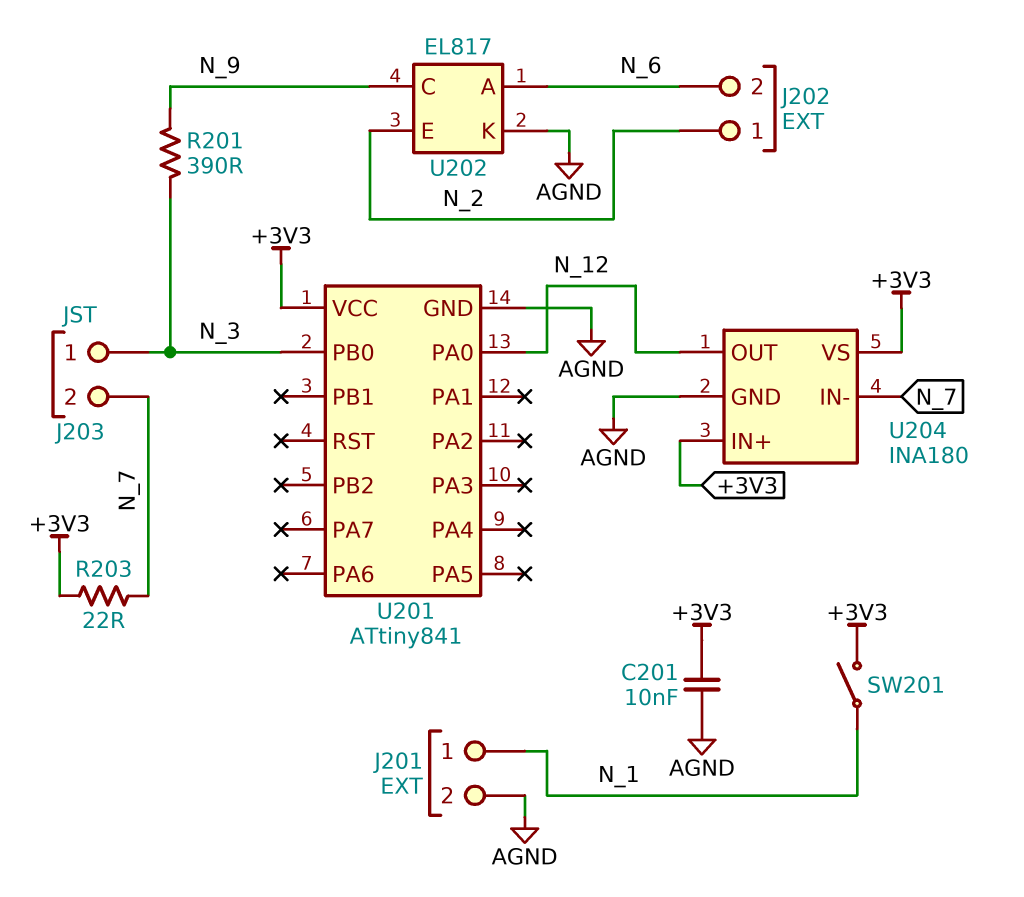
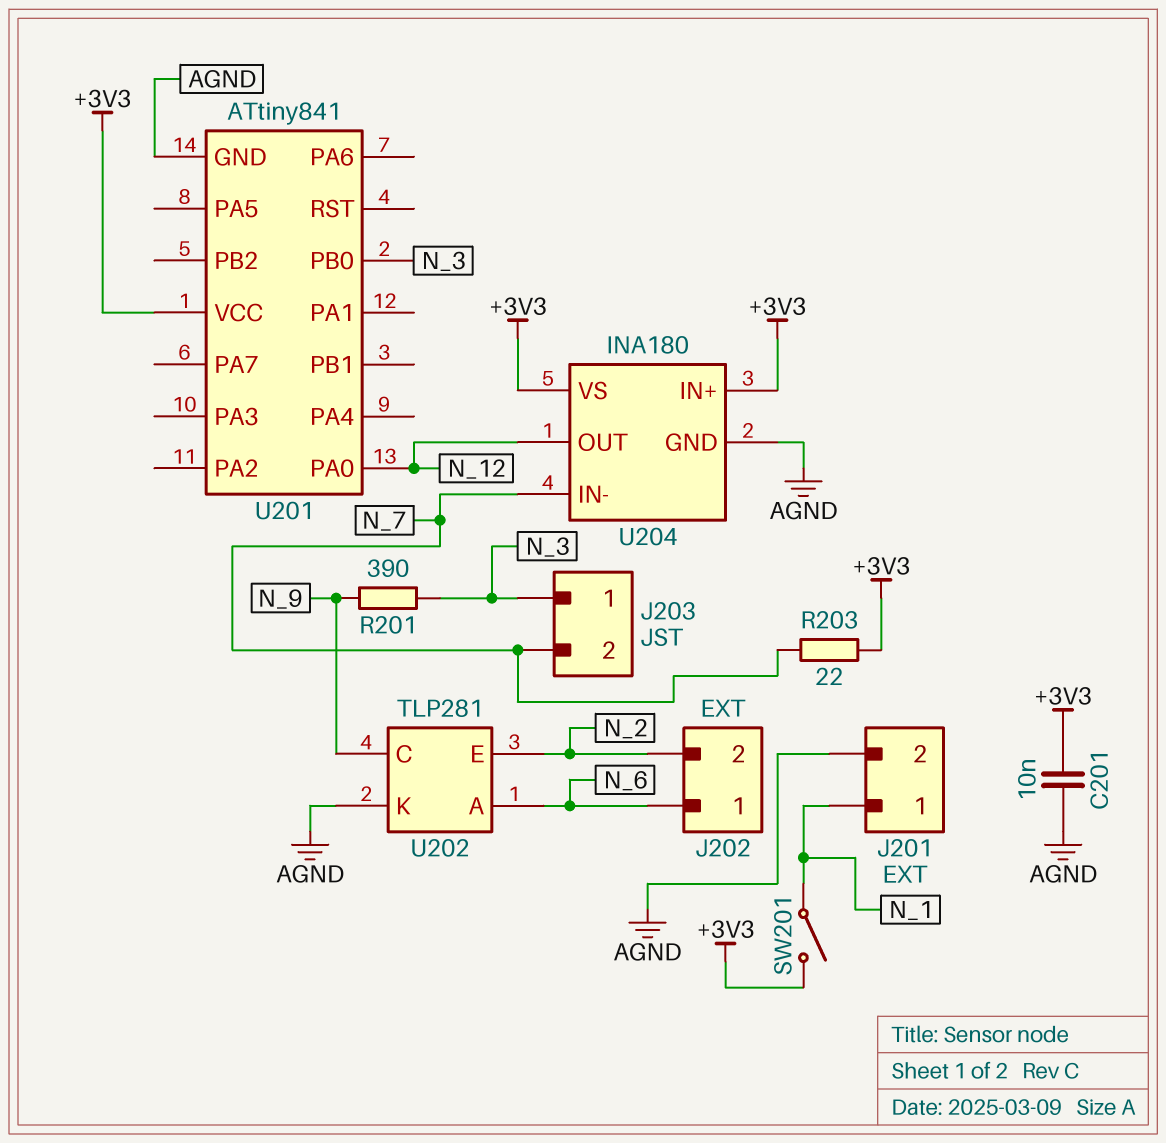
J202 pin 1: N_2 -> N_6
J202 pin 2: N_6 -> N_2
U202: EL817 -> TLP281

